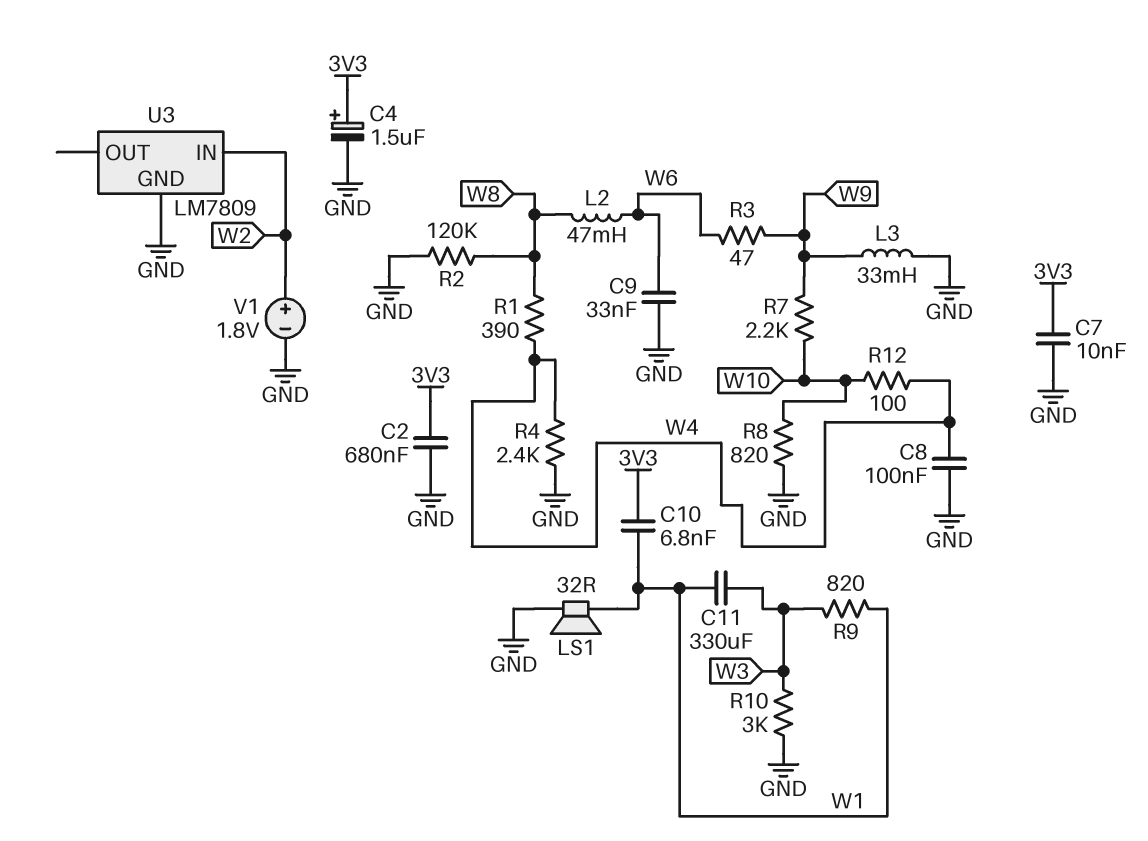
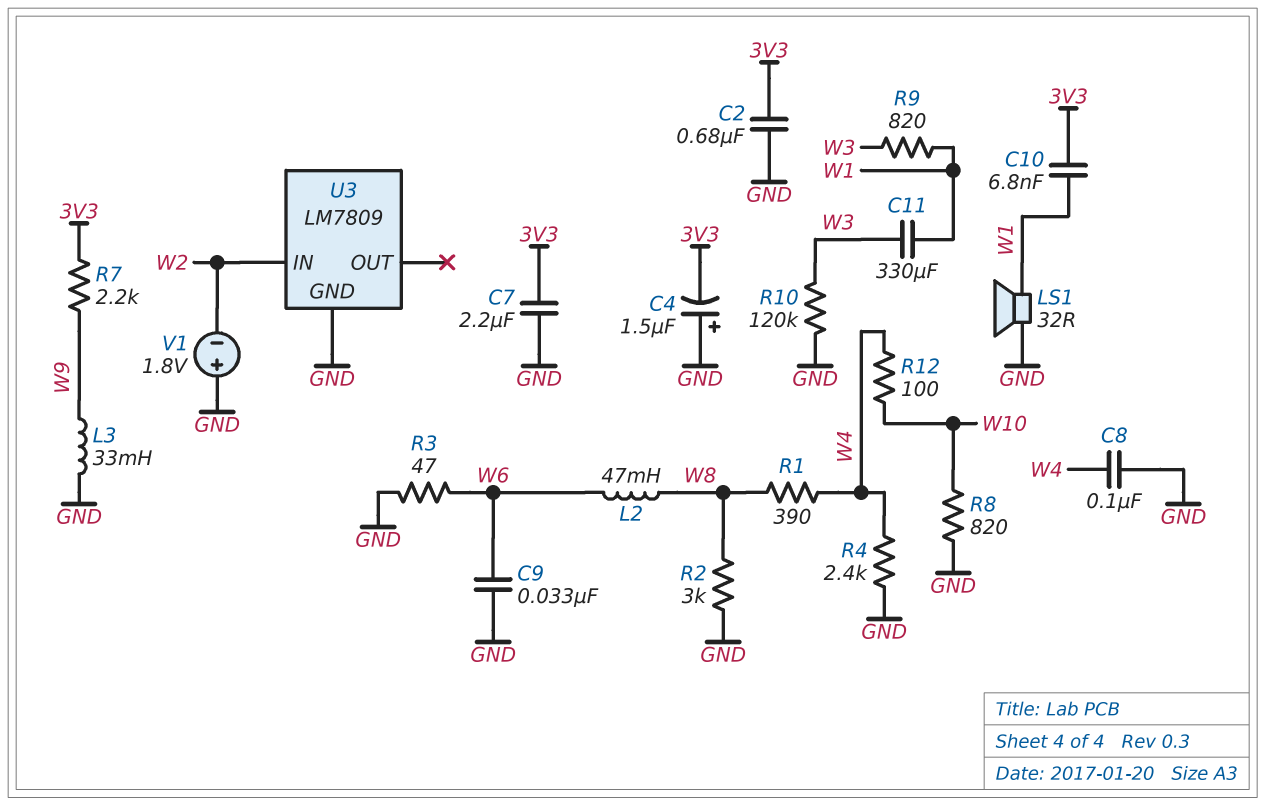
C4: 1.5uF (plus 3V3, minus GND) -> 1.5uF (plus GND, minus 3V3)
C7: 10nF (3V3, GND) -> 2.2uF (3V3, GND)
R2: 120k (GND, W8) -> 3k (GND, W8)
R3: 47 (W6, W9) -> 47 (GND, W6)
R7: 2.2k (W9, W10) -> 2.2k (3V3, W9)
R10: 3k (GND, W3) -> 120k (GND, W3)
V1: 1.8V (plus W2, minus GND) -> 1.8V (plus GND, minus W2)

